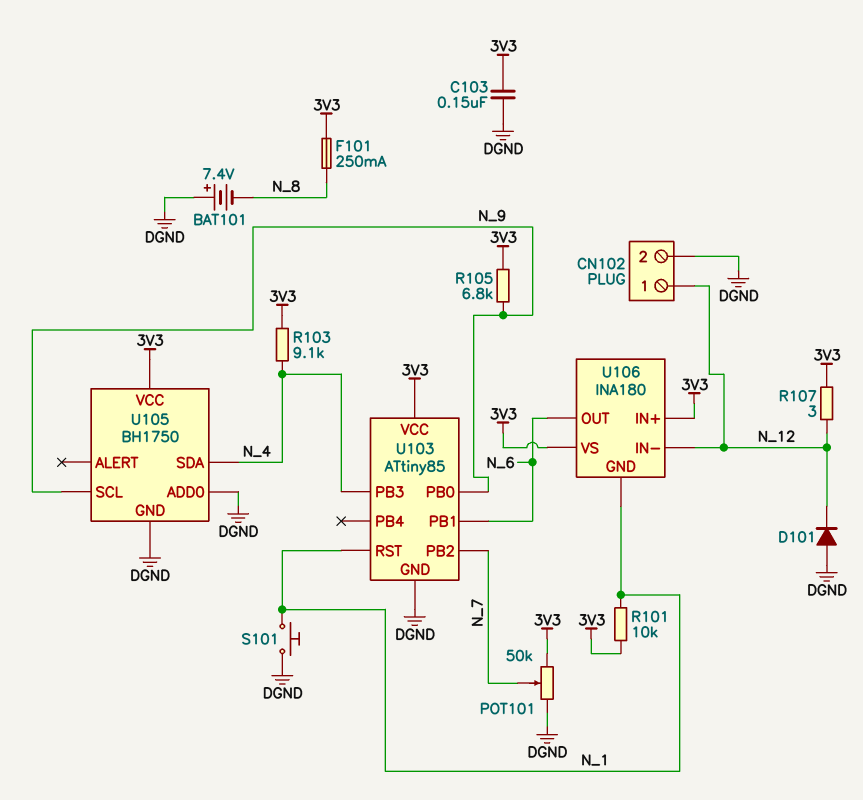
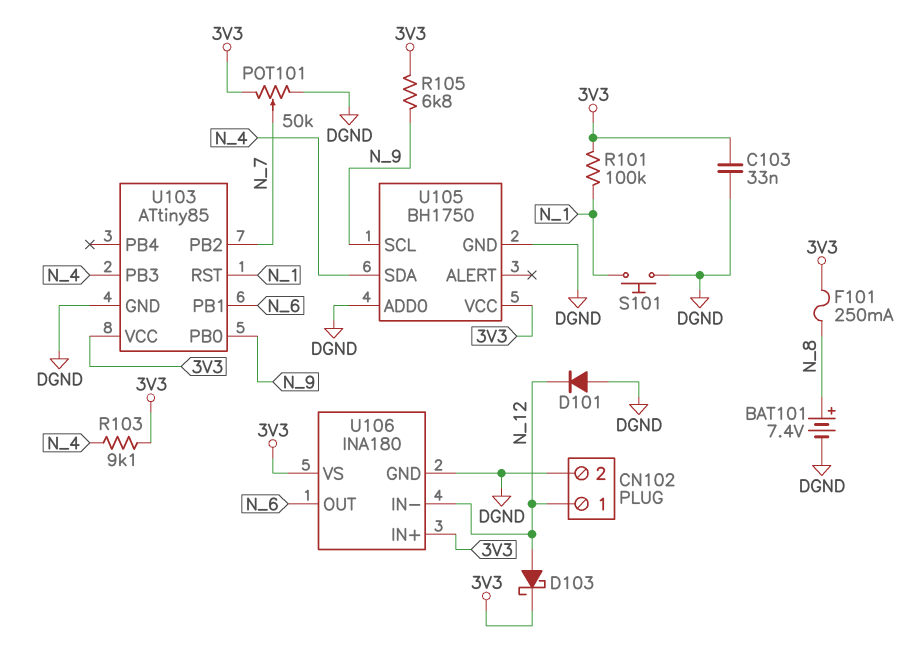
BAT101: 7.4V (plus DGND, minus N_8) -> 7.4V (plus N_8, minus DGND)
C103: 150nF (3V3, DGND) -> 33nF (3V3, DGND)
D103: none -> schottky (A N_12, K 3V3)
R101: 10k (3V3, N_1) -> 100k (3V3, N_1)
R107: 3 (3V3, N_12) -> none
U106 pin GND: N_1 -> DGND

